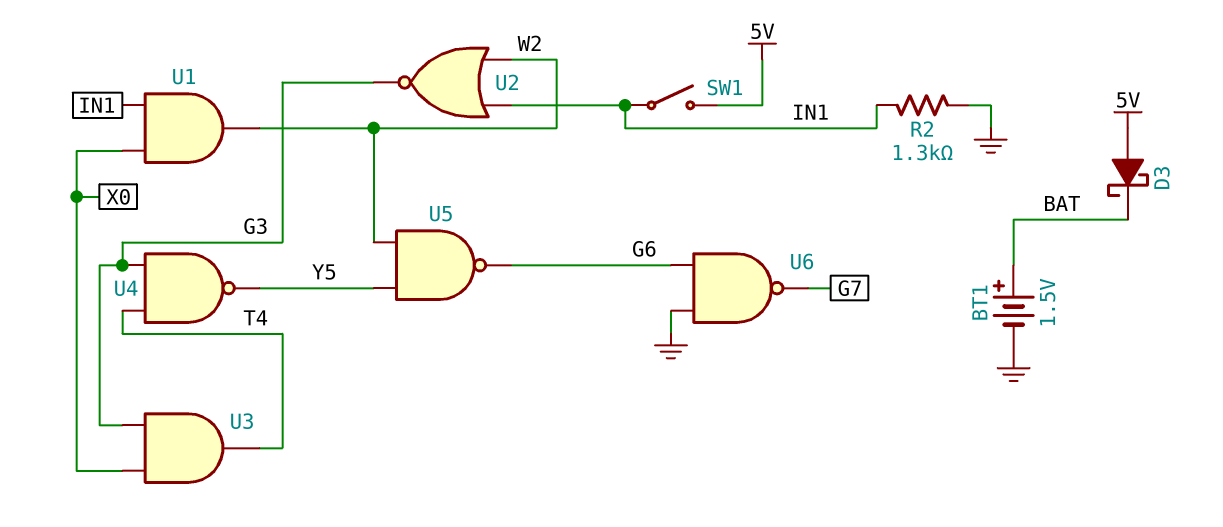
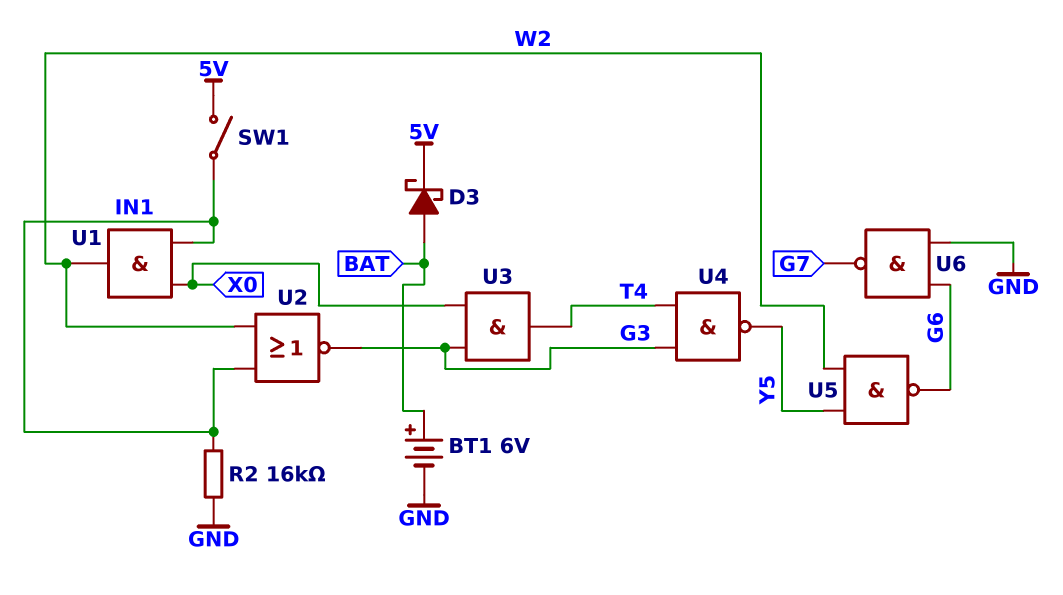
BT1: 1.5V (plus BAT, minus GND) -> 6V (plus BAT, minus GND)
D3: schottky (A 5V, K BAT) -> schottky (A BAT, K 5V)
R2: 1.3k (GND, IN1) -> 16k (GND, IN1)

